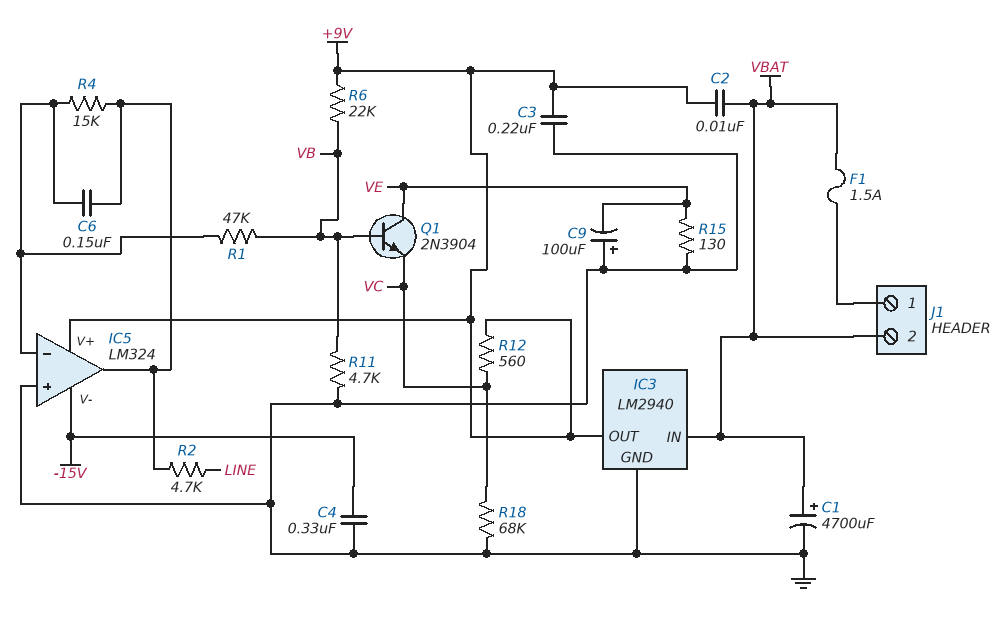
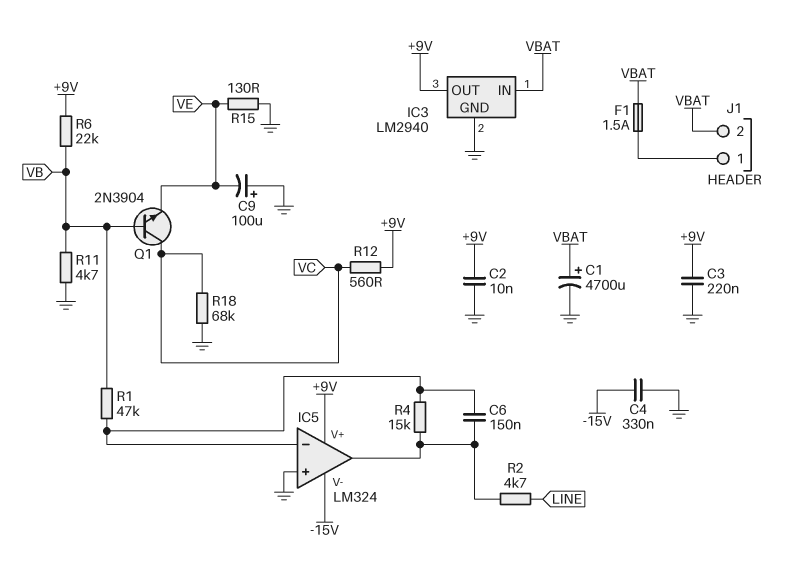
C2: 10nF (+9V, VBAT) -> 10nF (+9V, GND)
Q1: NPN 2N3904 (B VB, C VE, E VC) -> NPN 2N3904 (B VB, C VC, E VE)

